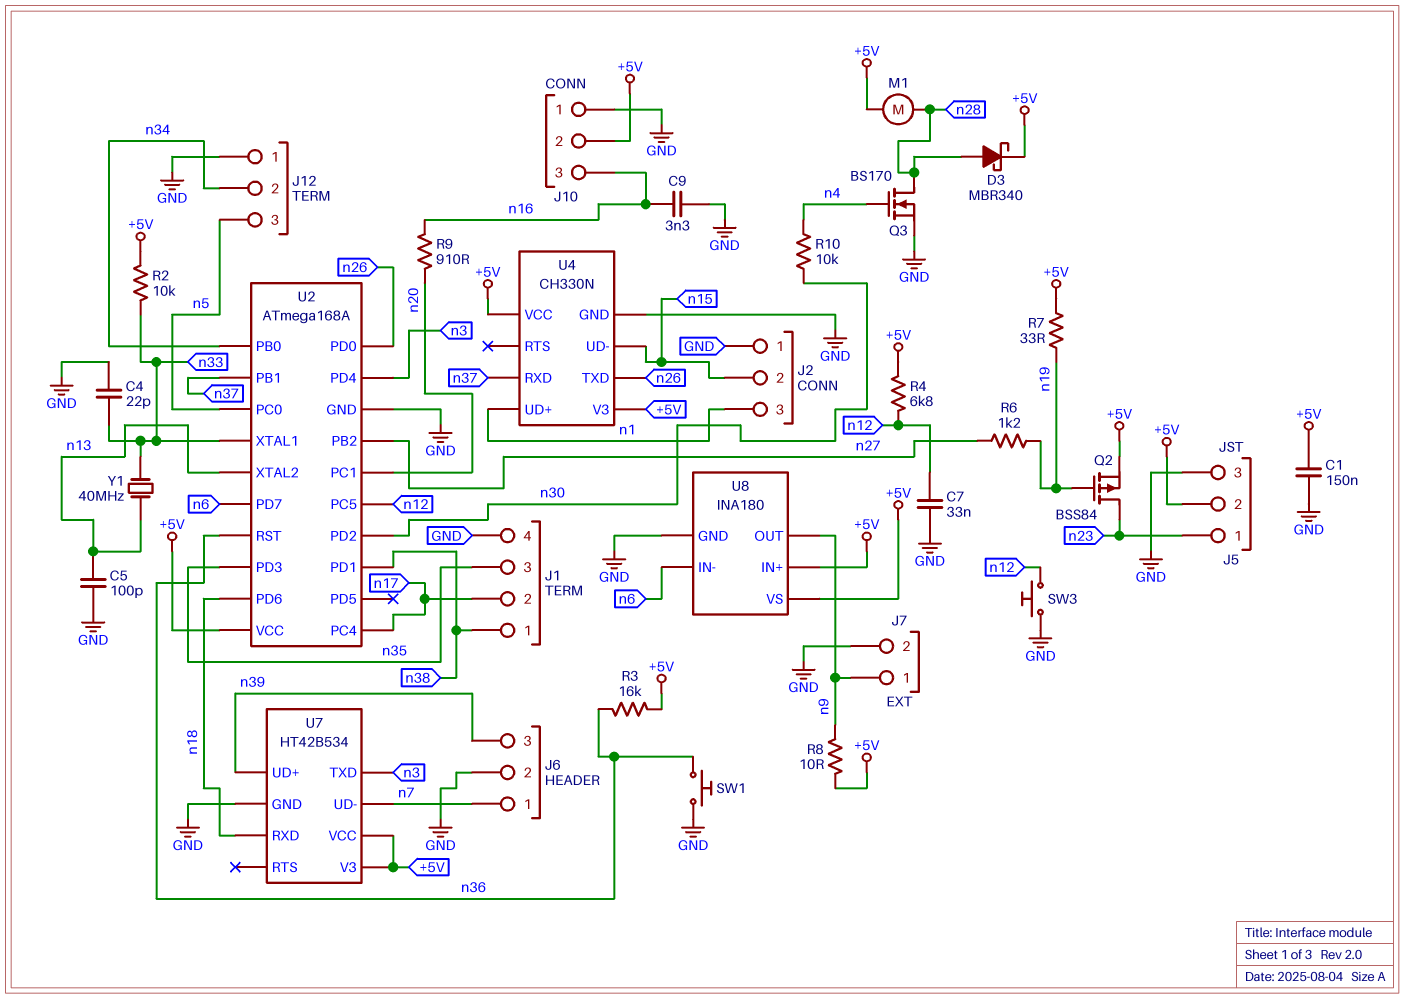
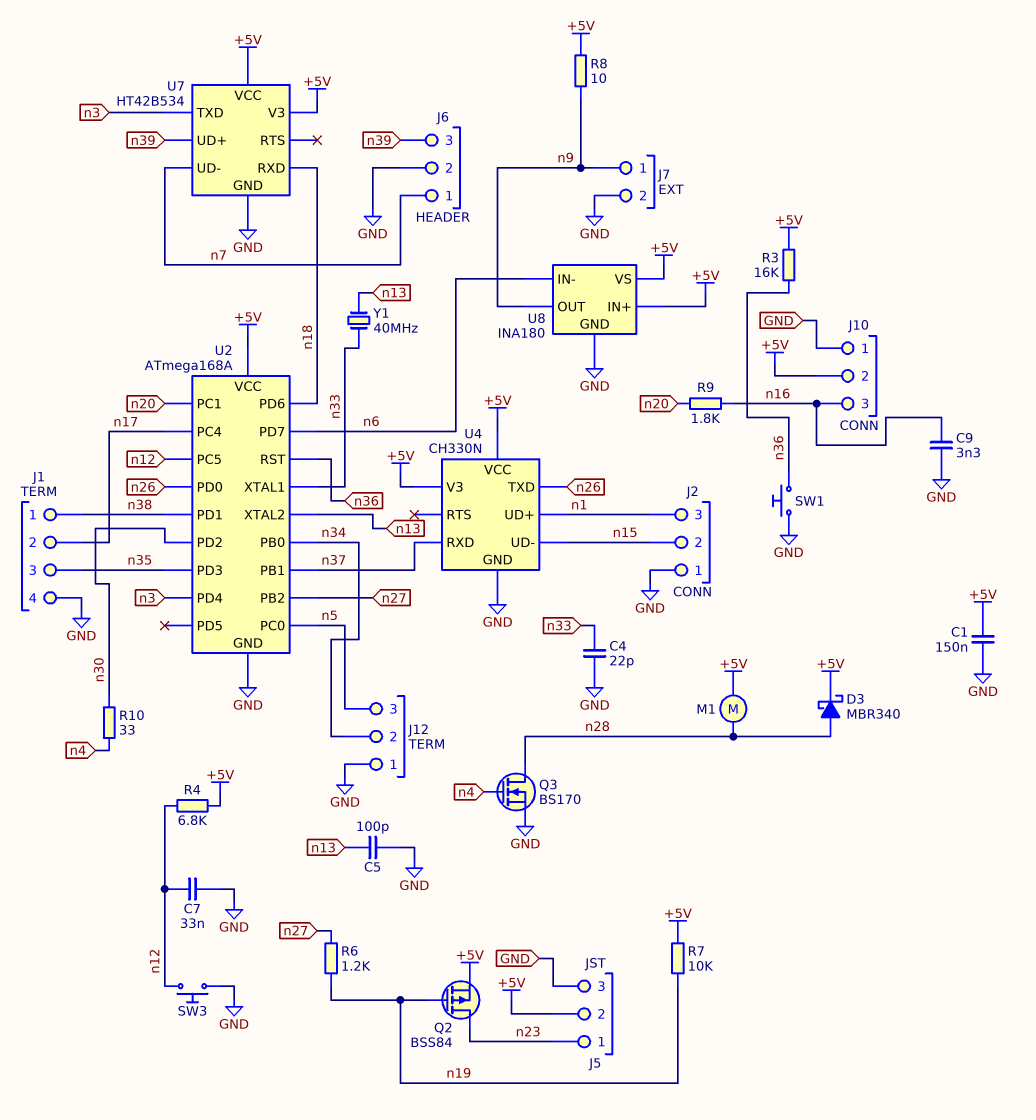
R2: 10k (+5V, n33) -> none
R7: 33 (+5V, n19) -> 10k (+5V, n19)
R9: 910 (n16, n20) -> 1.8k (n16, n20)
R10: 10k (n4, n30) -> 33 (n4, n30)

